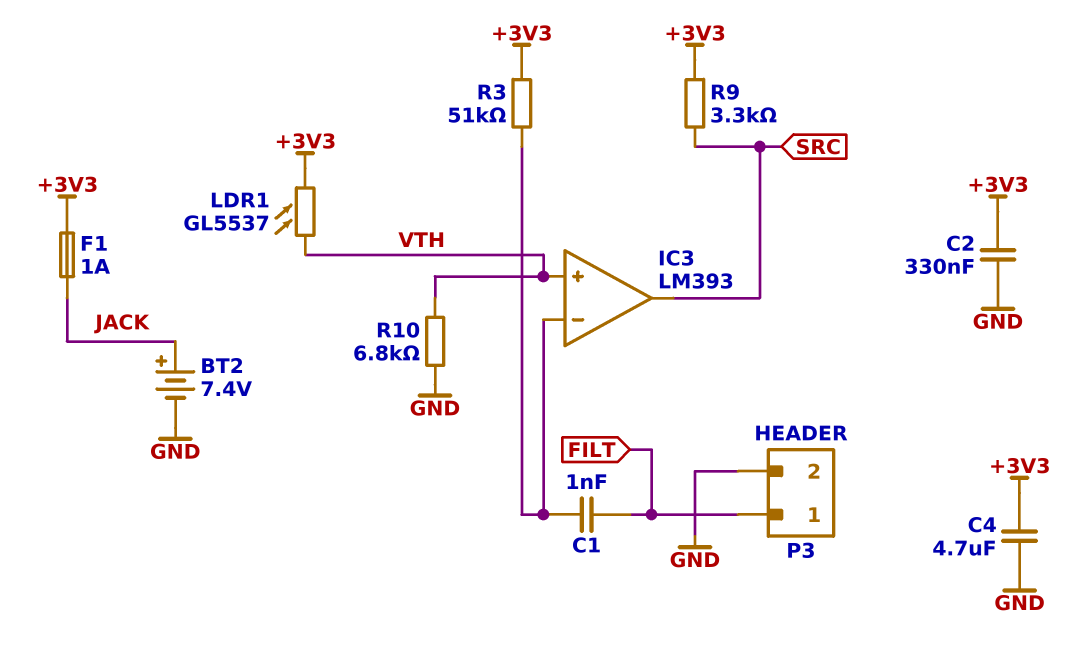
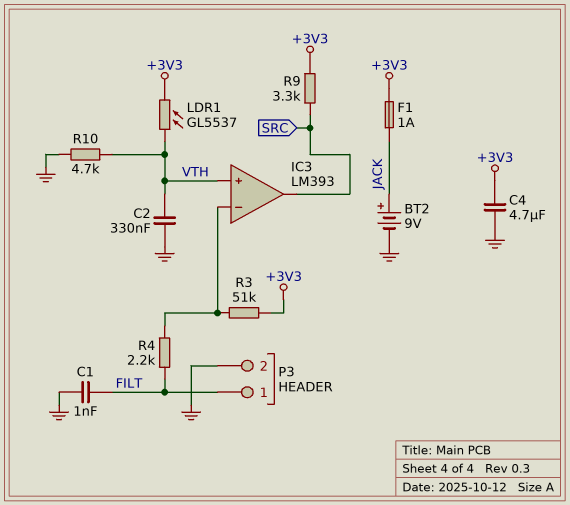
BT2: 7.4V (plus JACK, minus GND) -> 9V (plus JACK, minus GND)
C1: 1nF (FILT, IC3/in-) -> 1nF (FILT, GND)
C2: 330nF (+3V3, GND) -> 330nF (GND, VTH)
R4: none -> 2.2k (FILT, IC3/in-)
R10: 6.8k (GND, VTH) -> 4.7k (GND, VTH)

